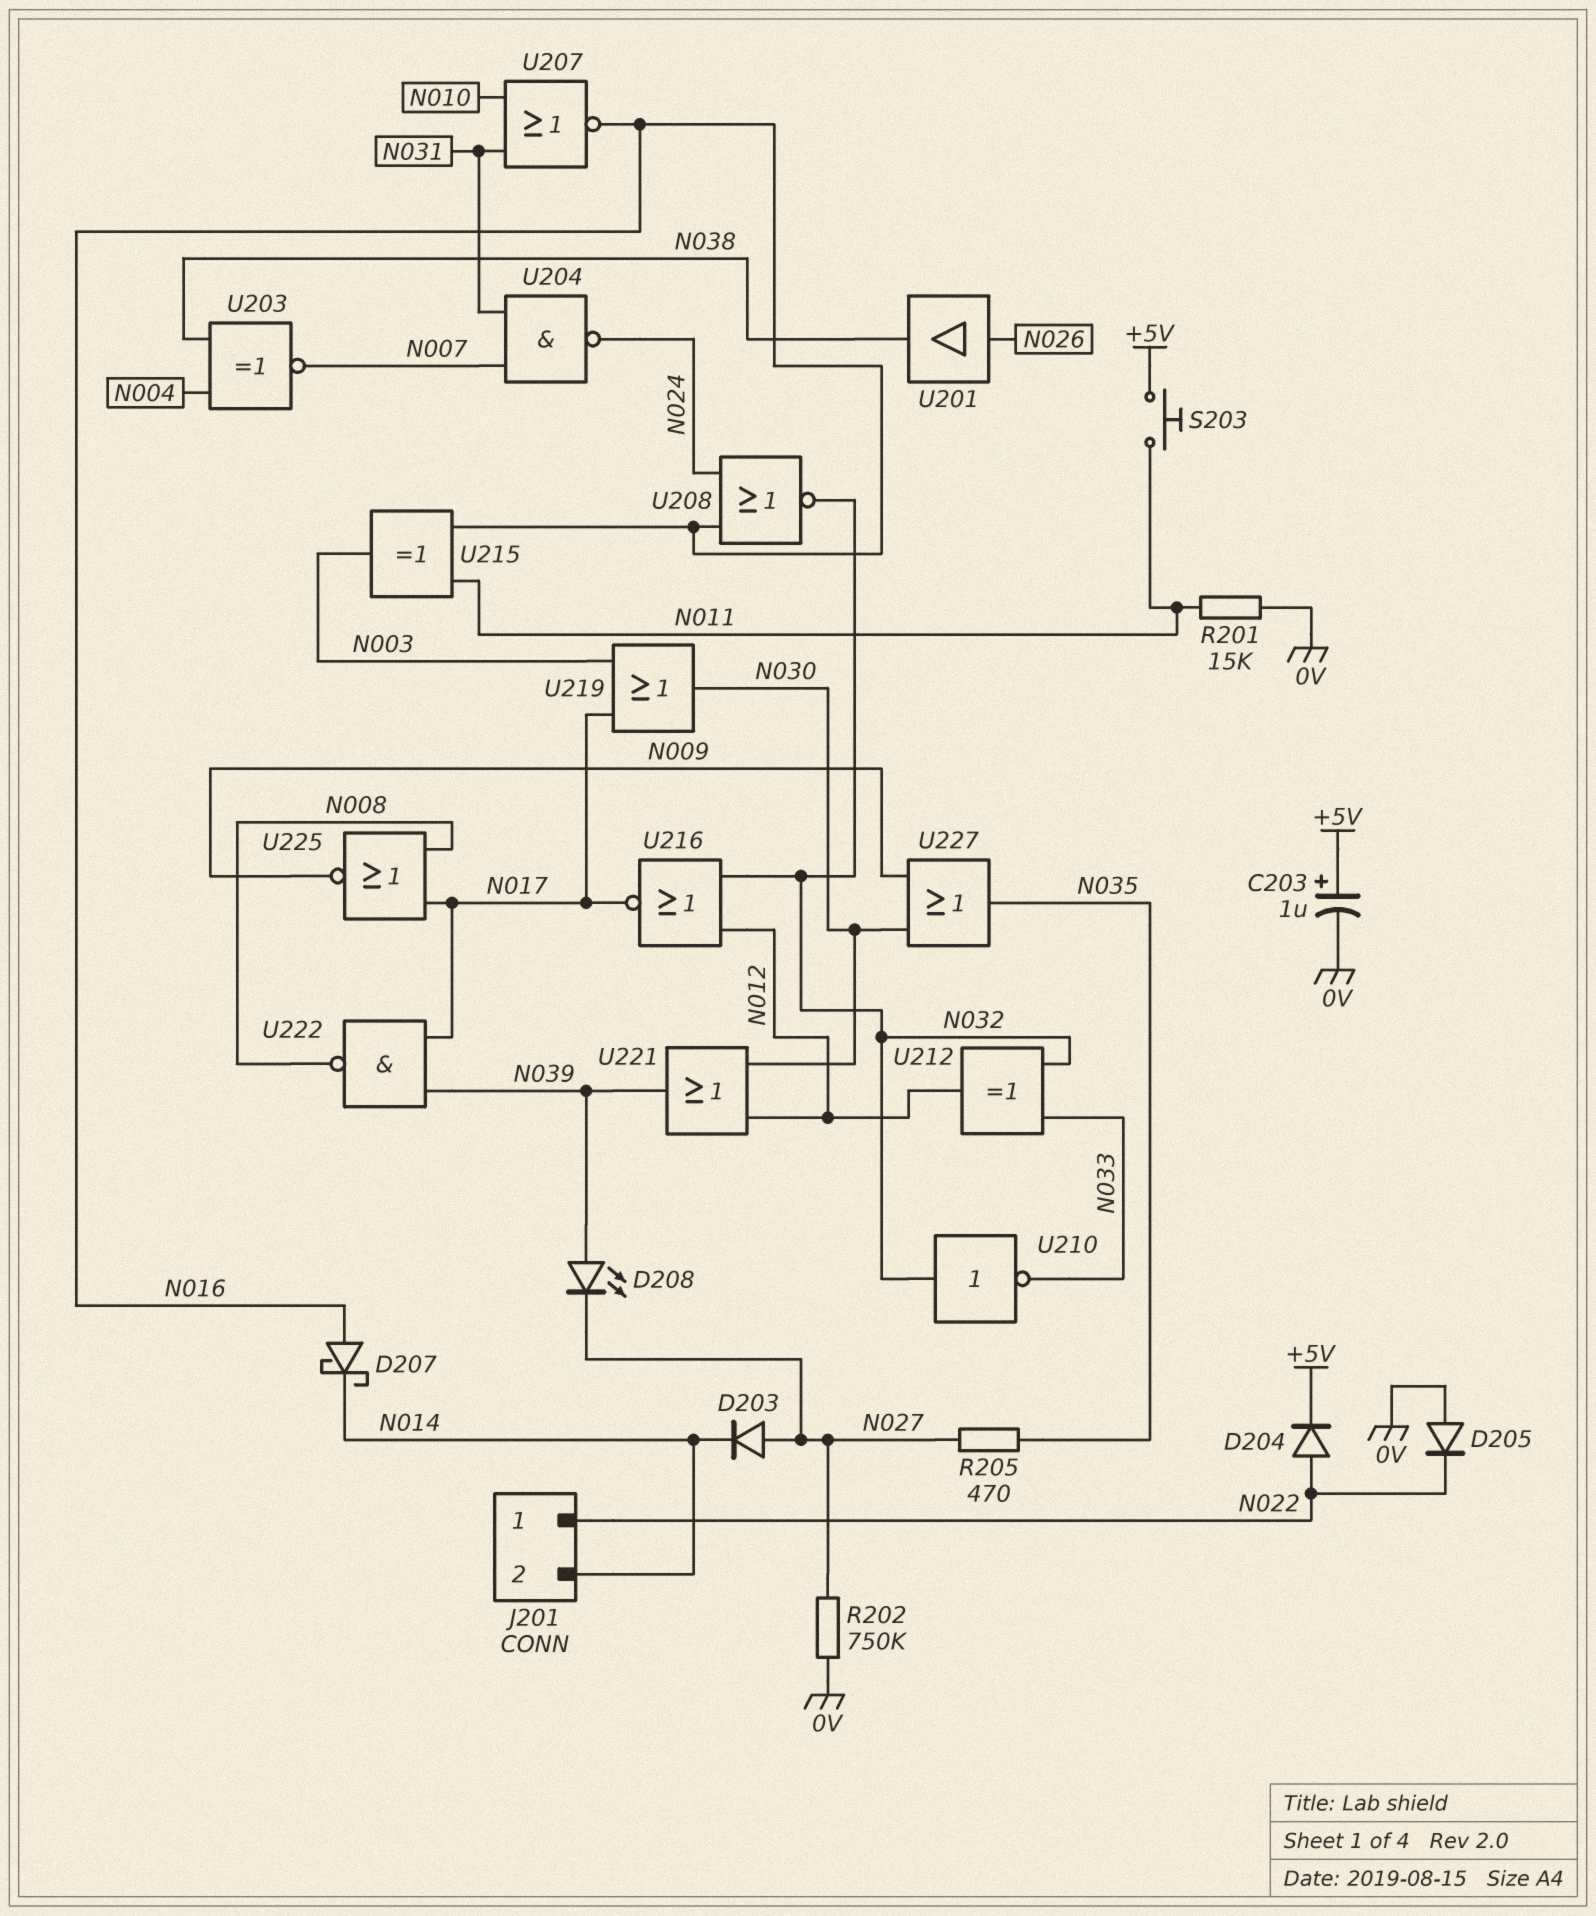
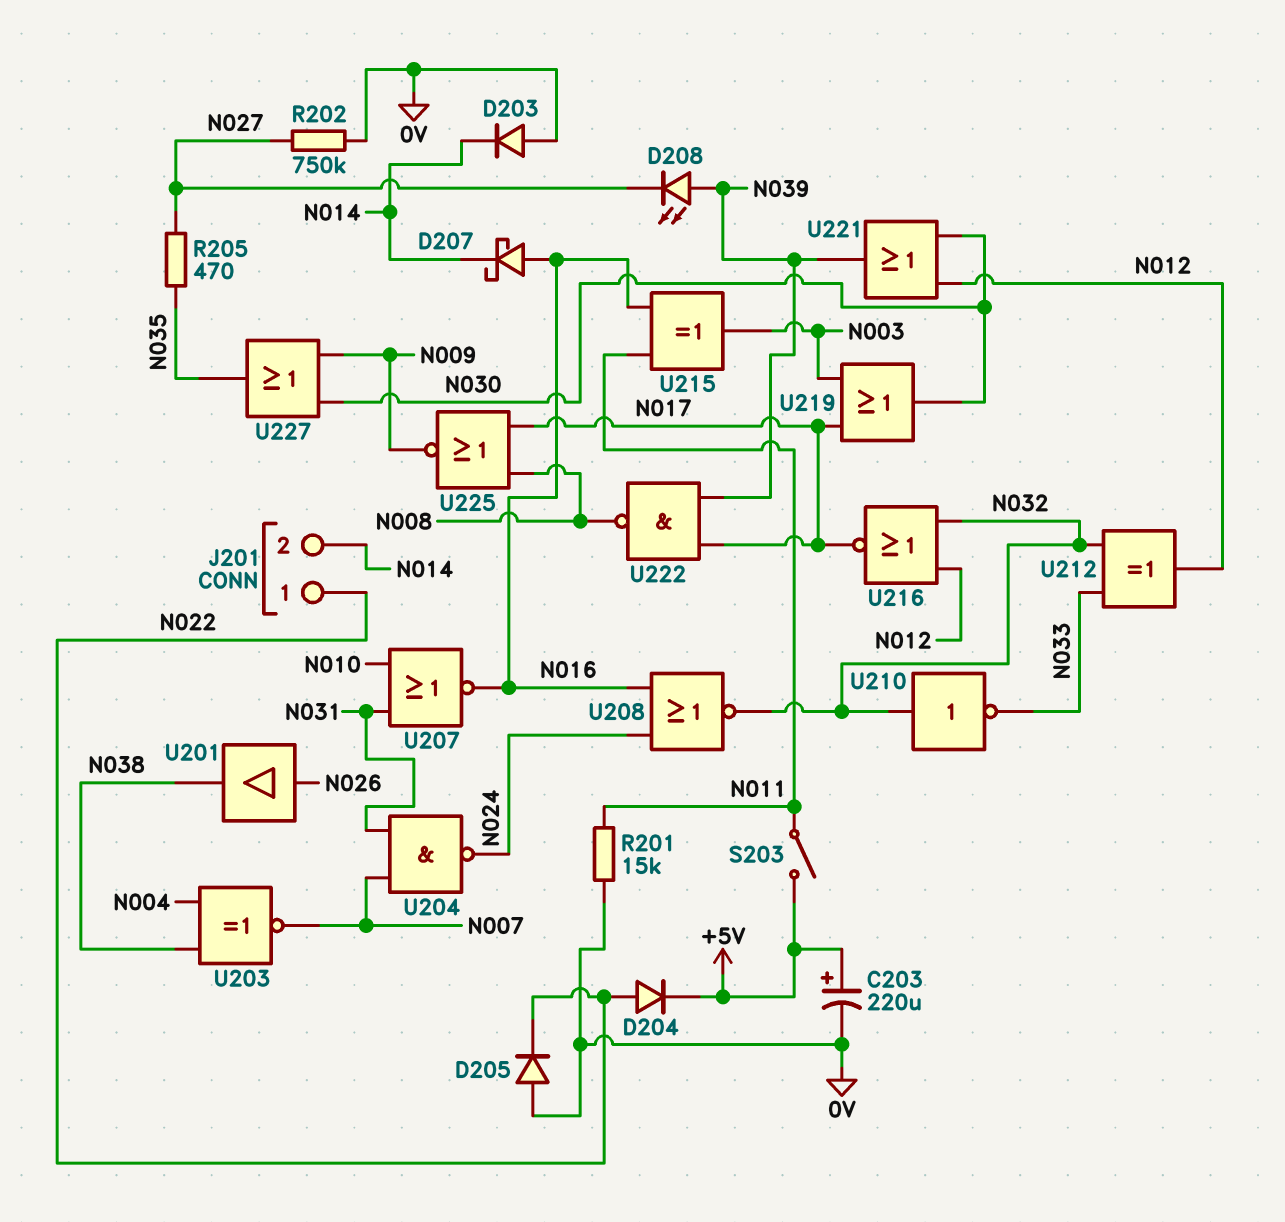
C203: 1uF (plus +5V, minus 0V) -> 220uF (plus +5V, minus 0V)
D203: diode (A N027, K N014) -> diode (A 0V, K N014)
S203: button (+5V, N011) -> switch (+5V, N011)

